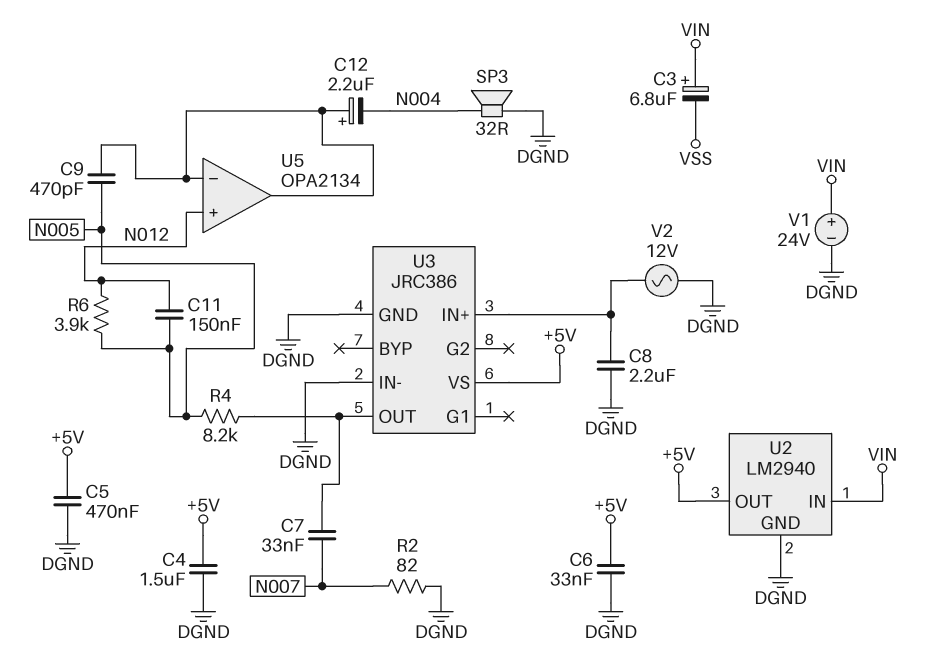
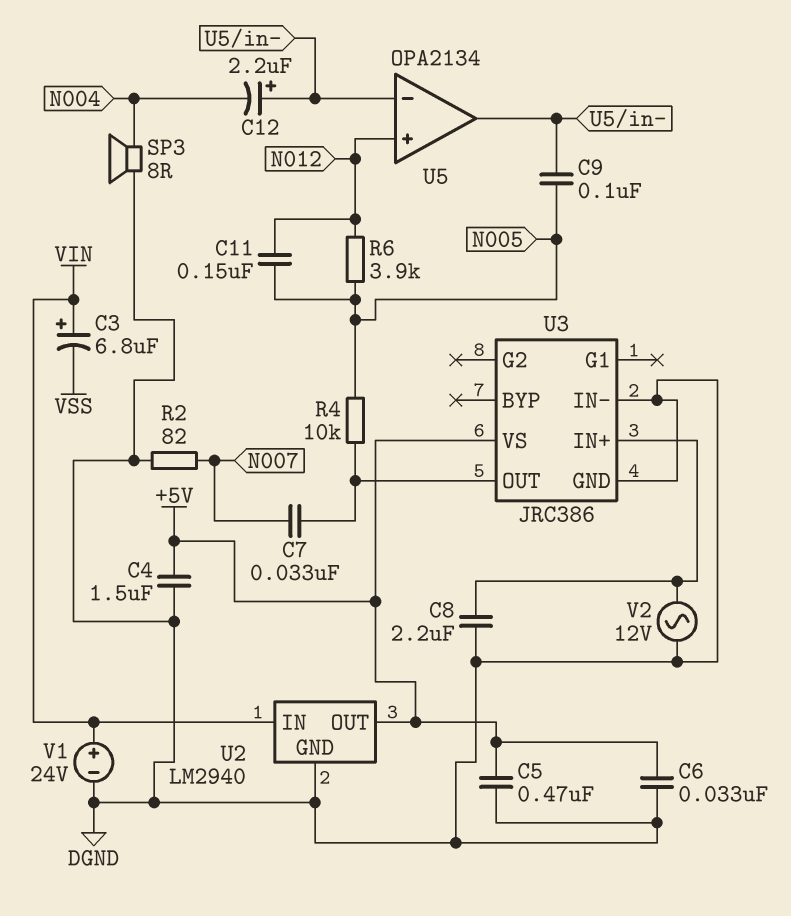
C9: 470pF (N005, U5/in-) -> 100nF (N005, U5/in-)
R4: 8.2k (N005, U3/OUT) -> 10k (N005, U3/OUT)
SP3: speaker 32R (DGND, N004) -> speaker 8R (DGND, N004)

